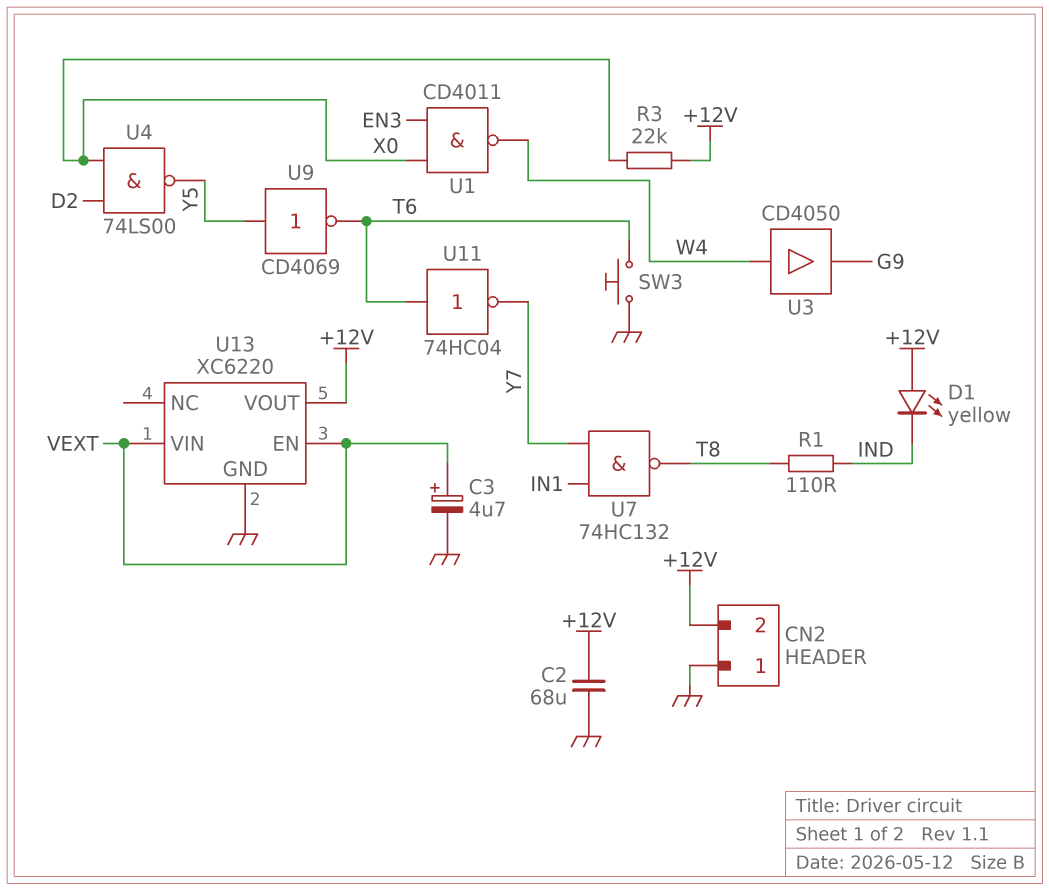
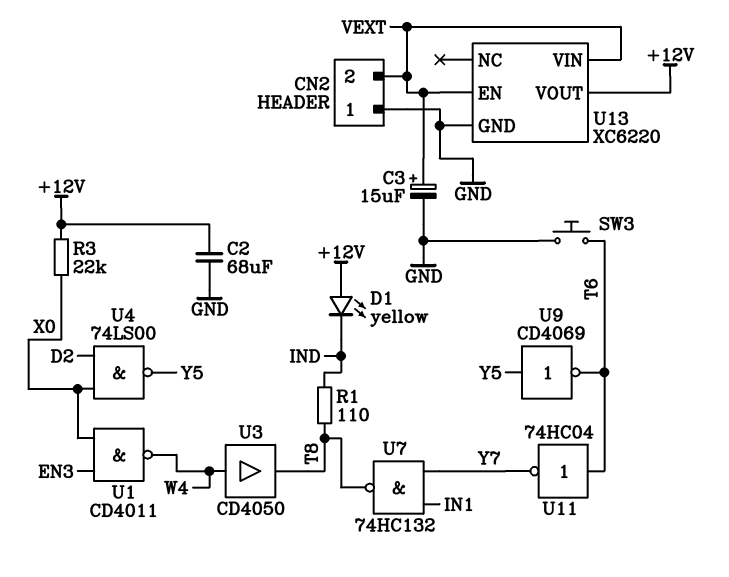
C3: 4.7uF (plus VEXT, minus GND) -> 15uF (plus VEXT, minus GND)
CN2 pin 2: +12V -> VEXT
U3: buffer CD4050 (in W4, out G9) -> buffer CD4050 (in W4, out T8)

